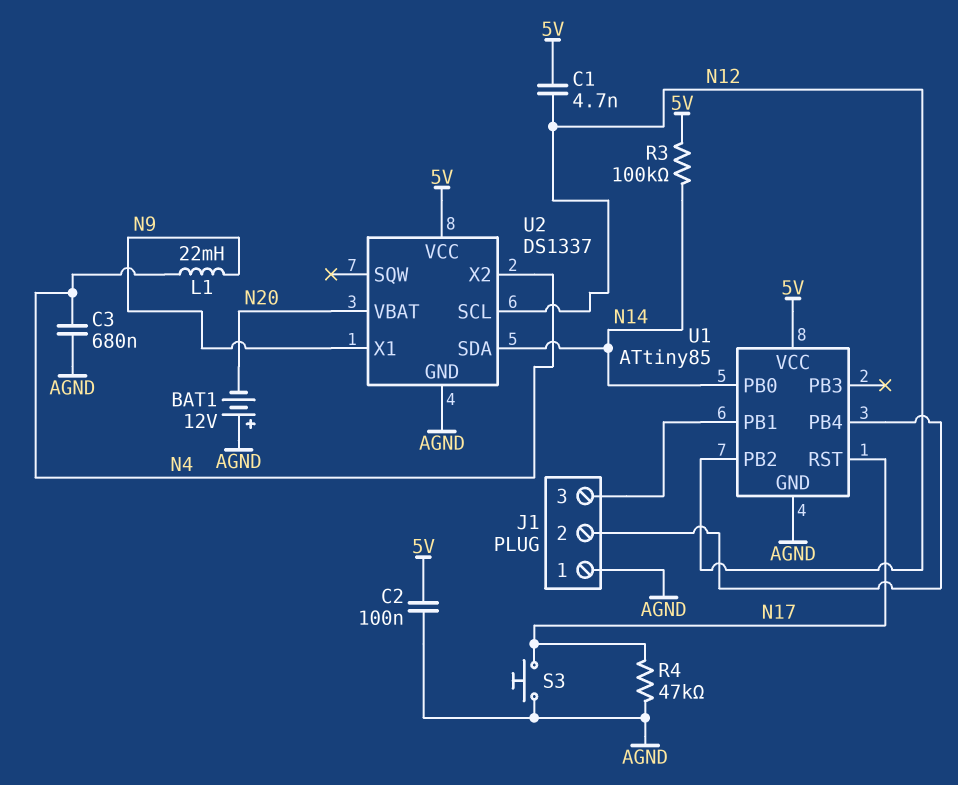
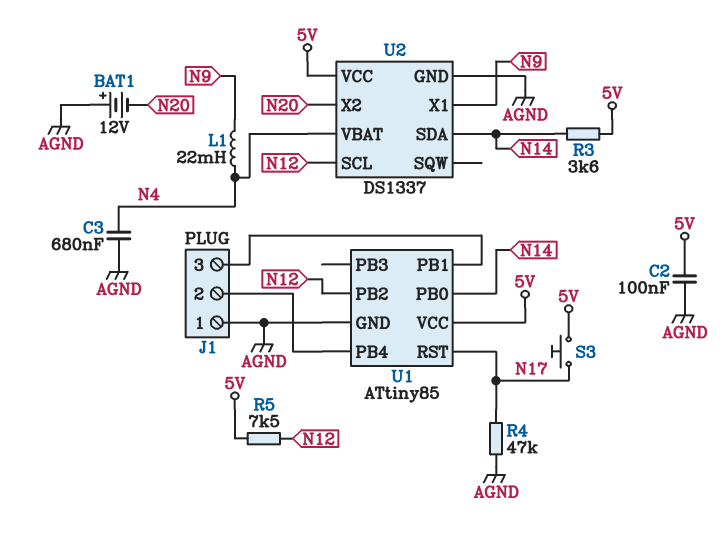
C1: 4.7nF (5V, N12) -> none
R3: 100k (5V, N14) -> 3.6k (5V, N14)
R5: none -> 7.5k (5V, N12)
S3: button (AGND, N17) -> button (5V, N17)
U2 pin VBAT: N20 -> N4
U2 pin X2: N4 -> N20

